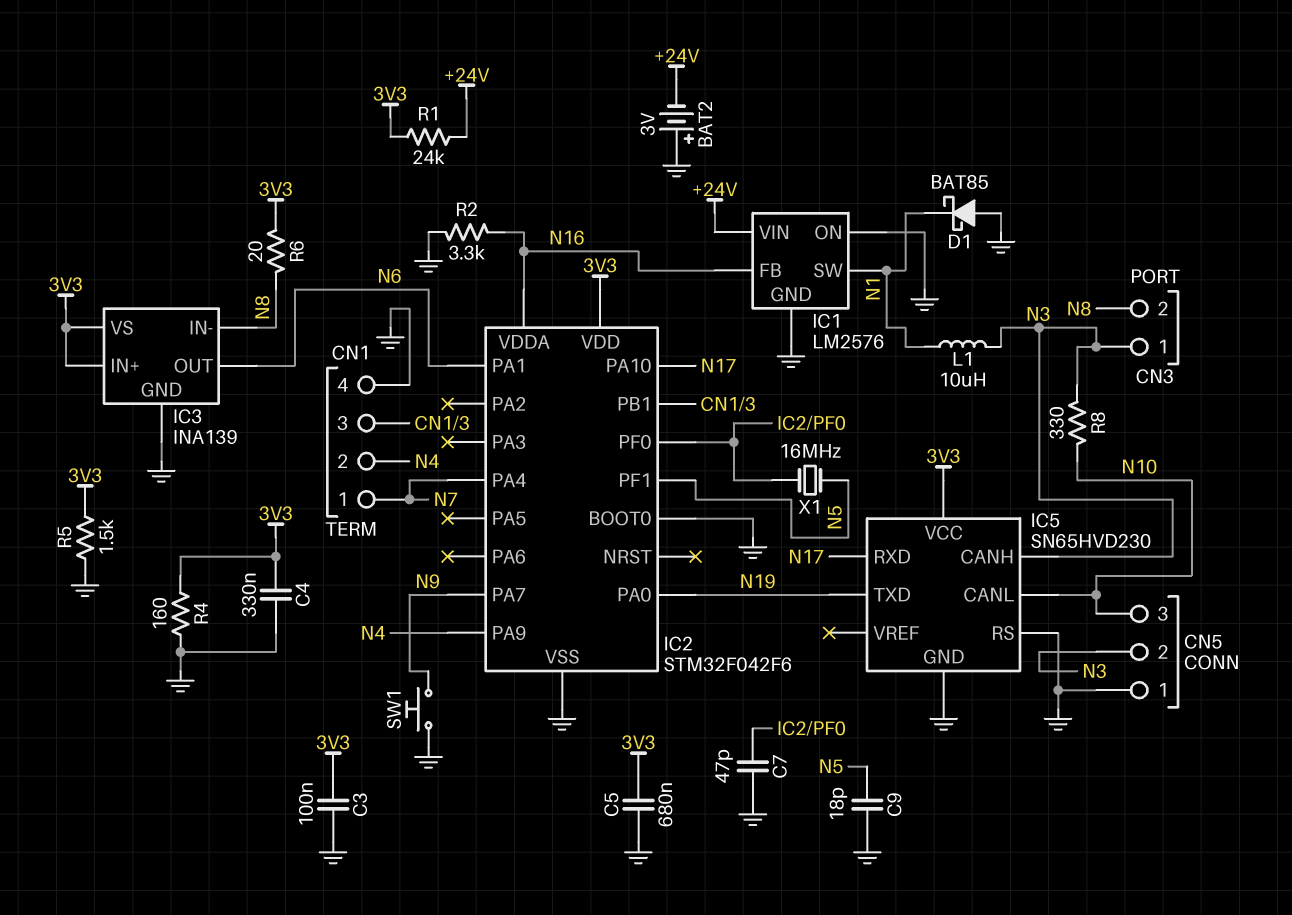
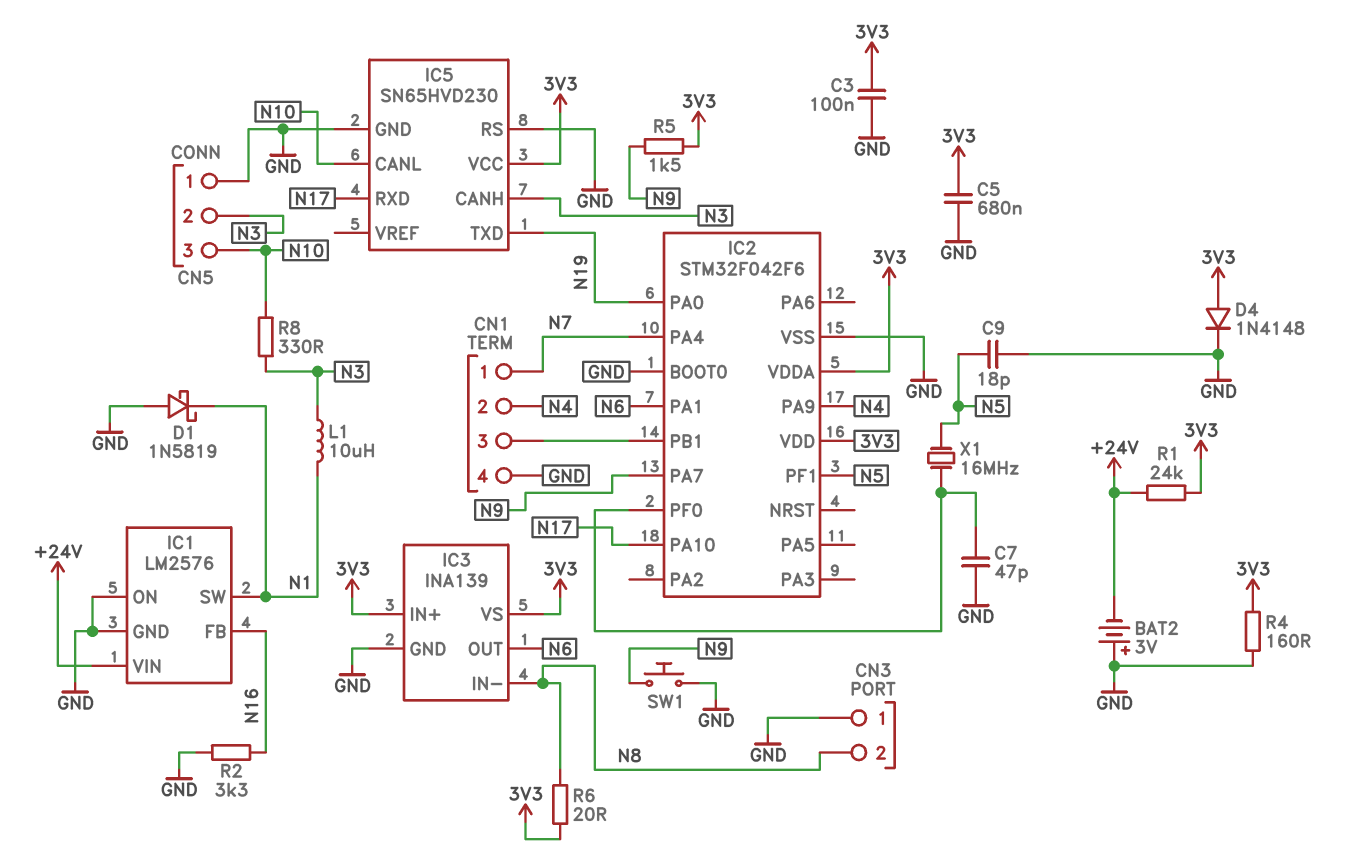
C4: 330nF (3V3, GND) -> none
CN3 pin 1: N3 -> GND
D1: schottky BAT85 (A GND, K N1) -> schottky 1N5819 (A GND, K N1)
D4: none -> diode 1N4148 (A 3V3, K GND)
IC2 pin VDDA: N16 -> 3V3
R5: 1.5k (3V3, GND) -> 1.5k (3V3, N9)

